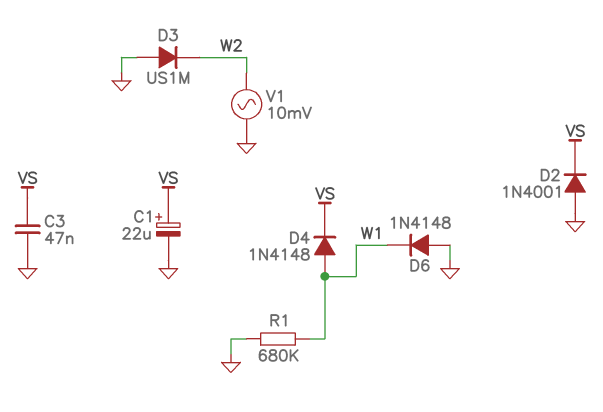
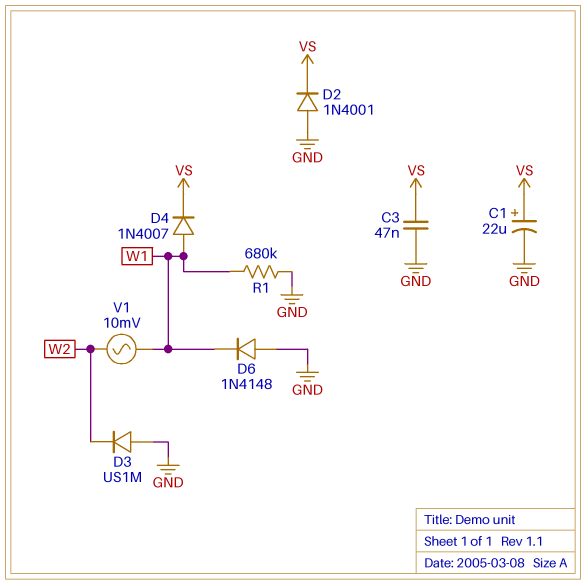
D4: diode 1N4148 (A W1, K VS) -> diode 1N4007 (A W1, K VS)
V1: AC 10mV (GND, W2) -> AC 10mV (W1, W2)

